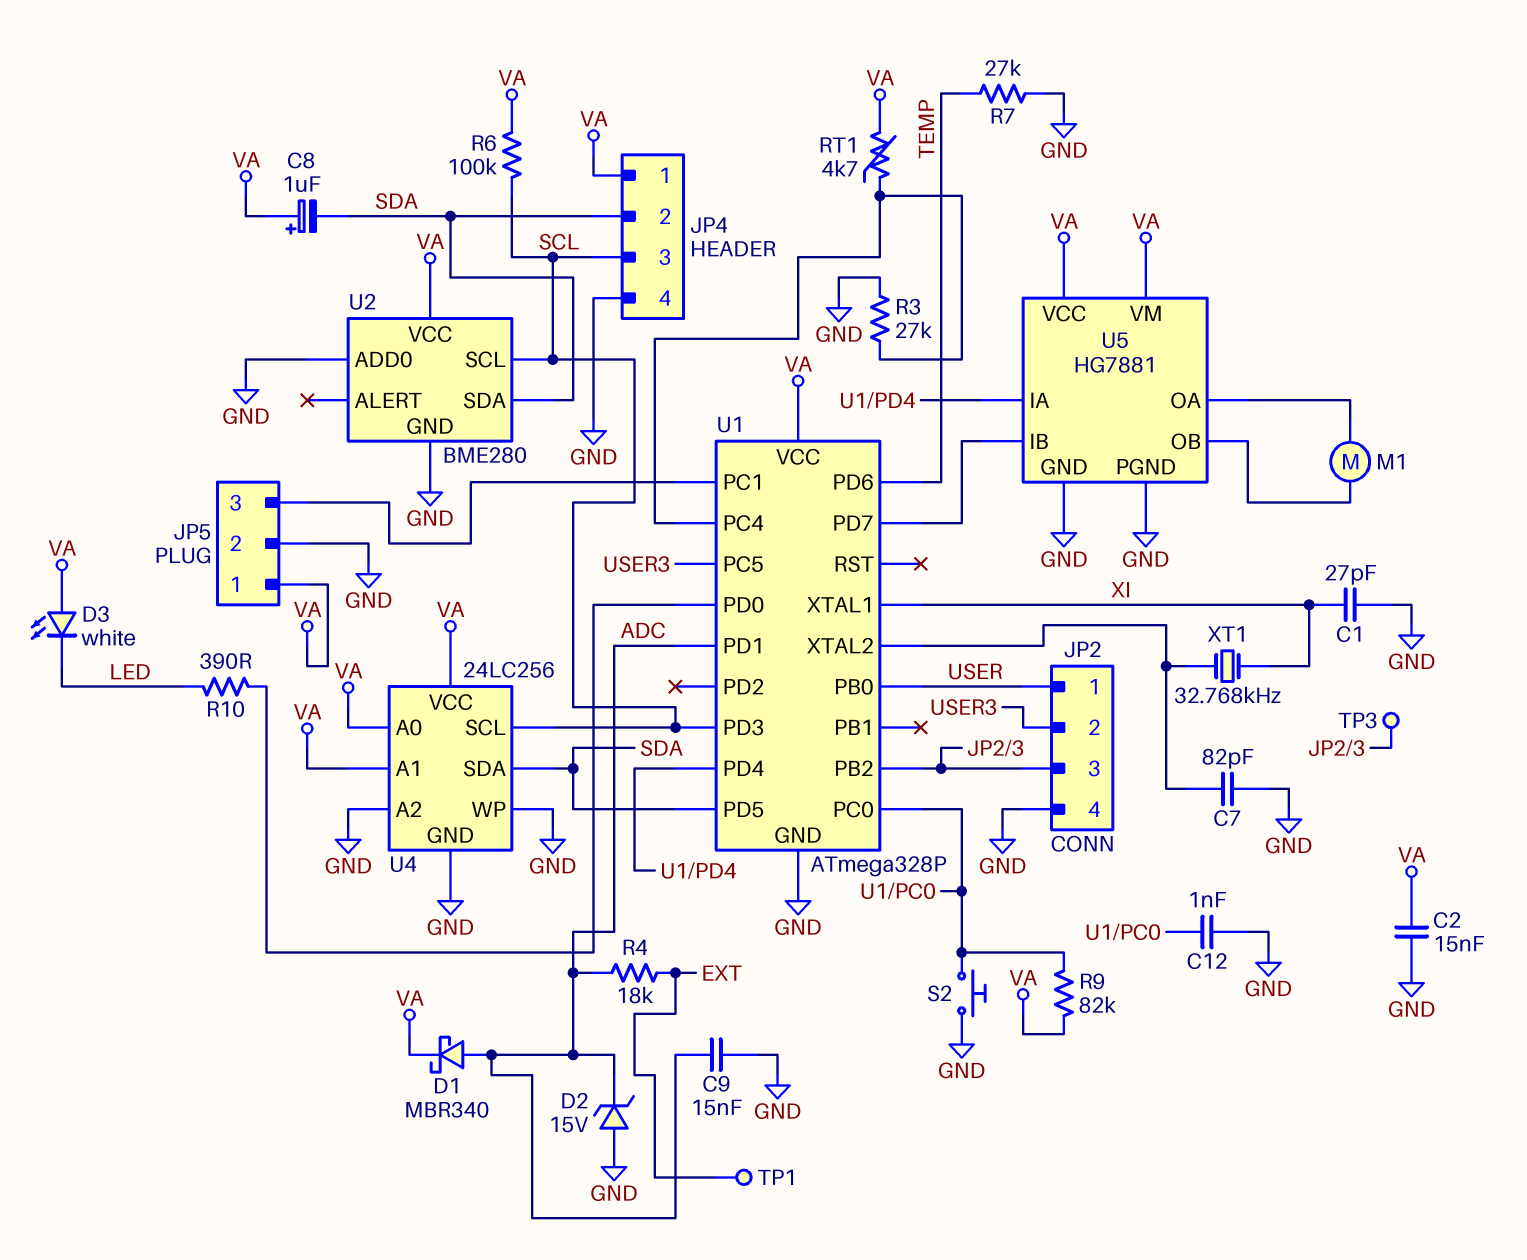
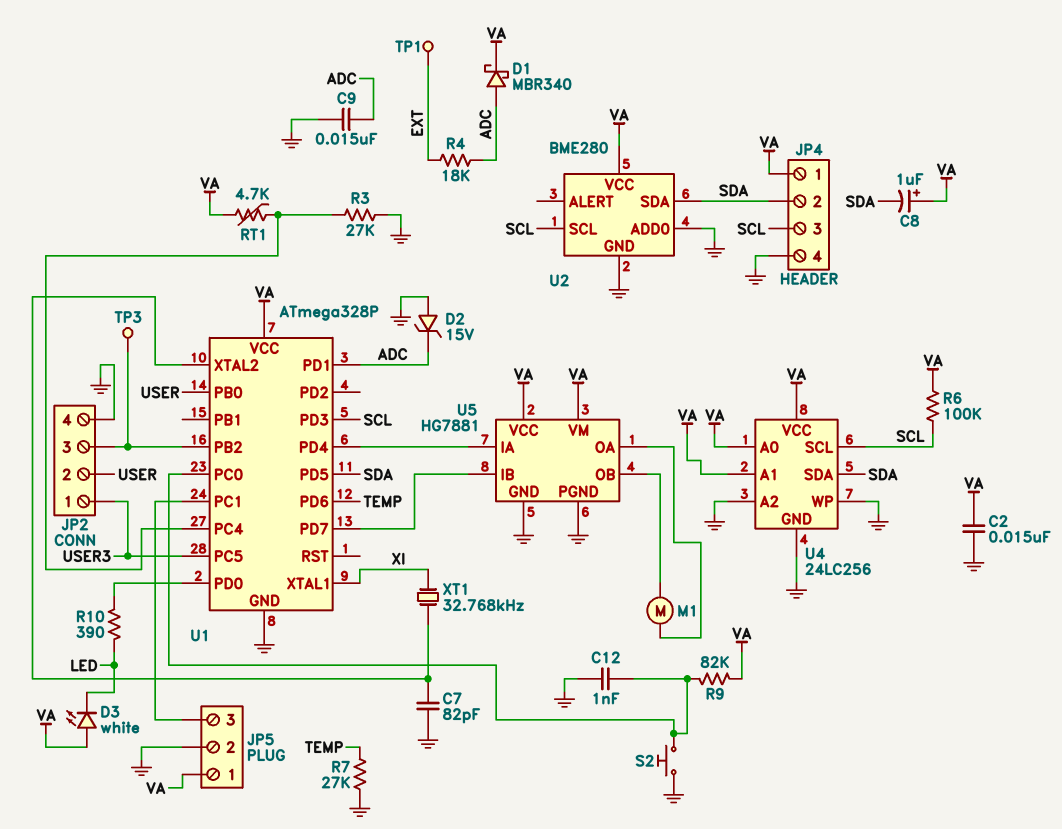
C1: 27pF (GND, XI) -> none
JP2 pin 1: USER -> USER3
JP2 pin 2: USER3 -> USER

